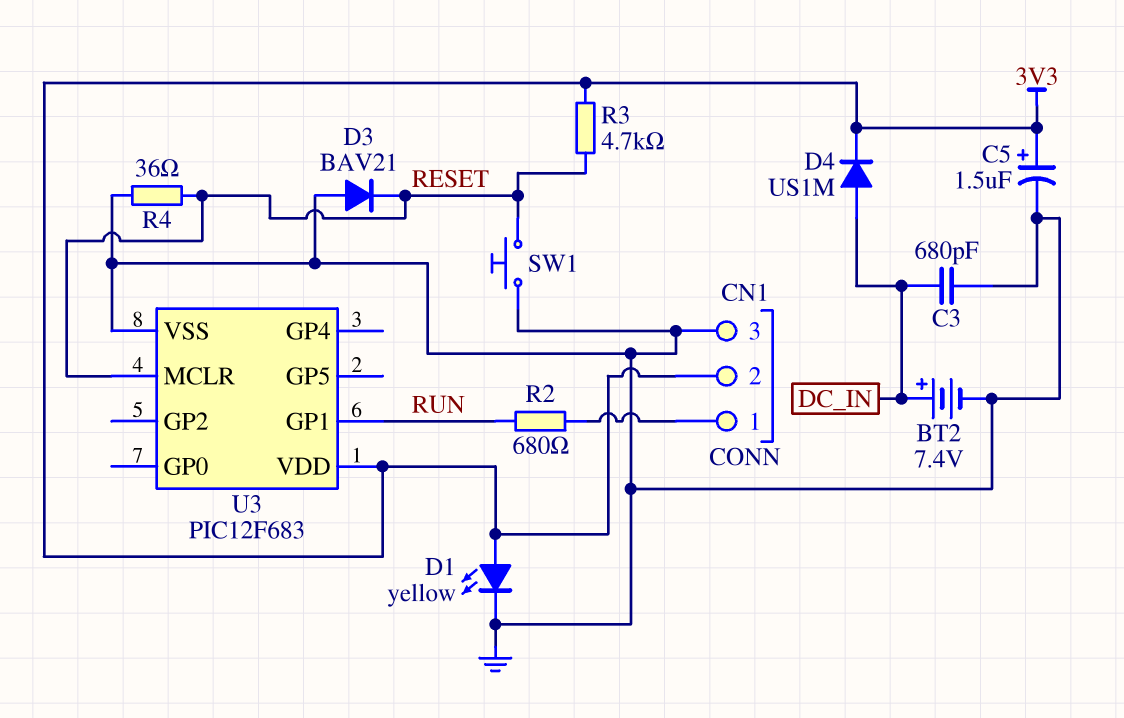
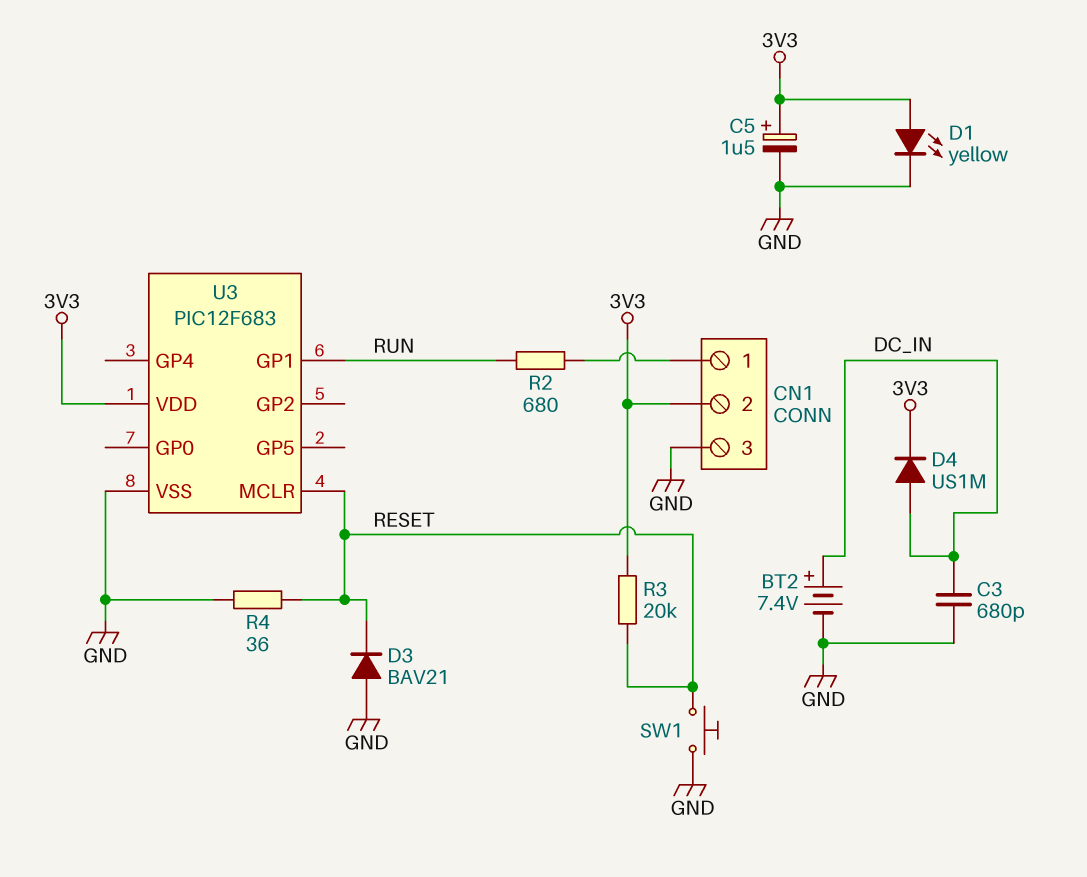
R3: 4.7k (3V3, RESET) -> 20k (3V3, RESET)

